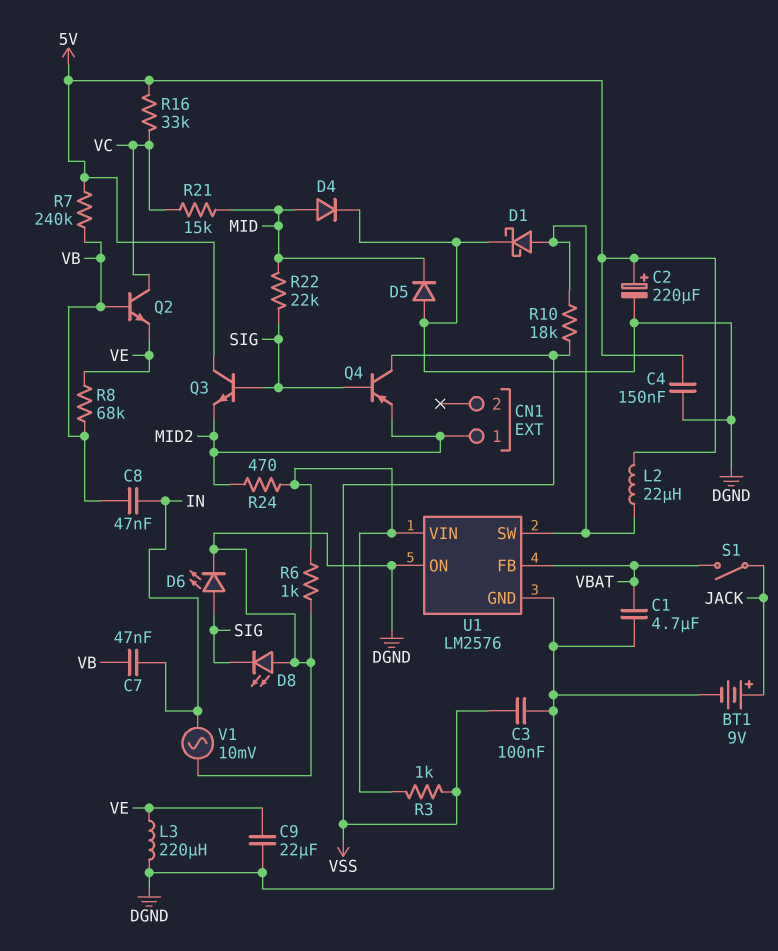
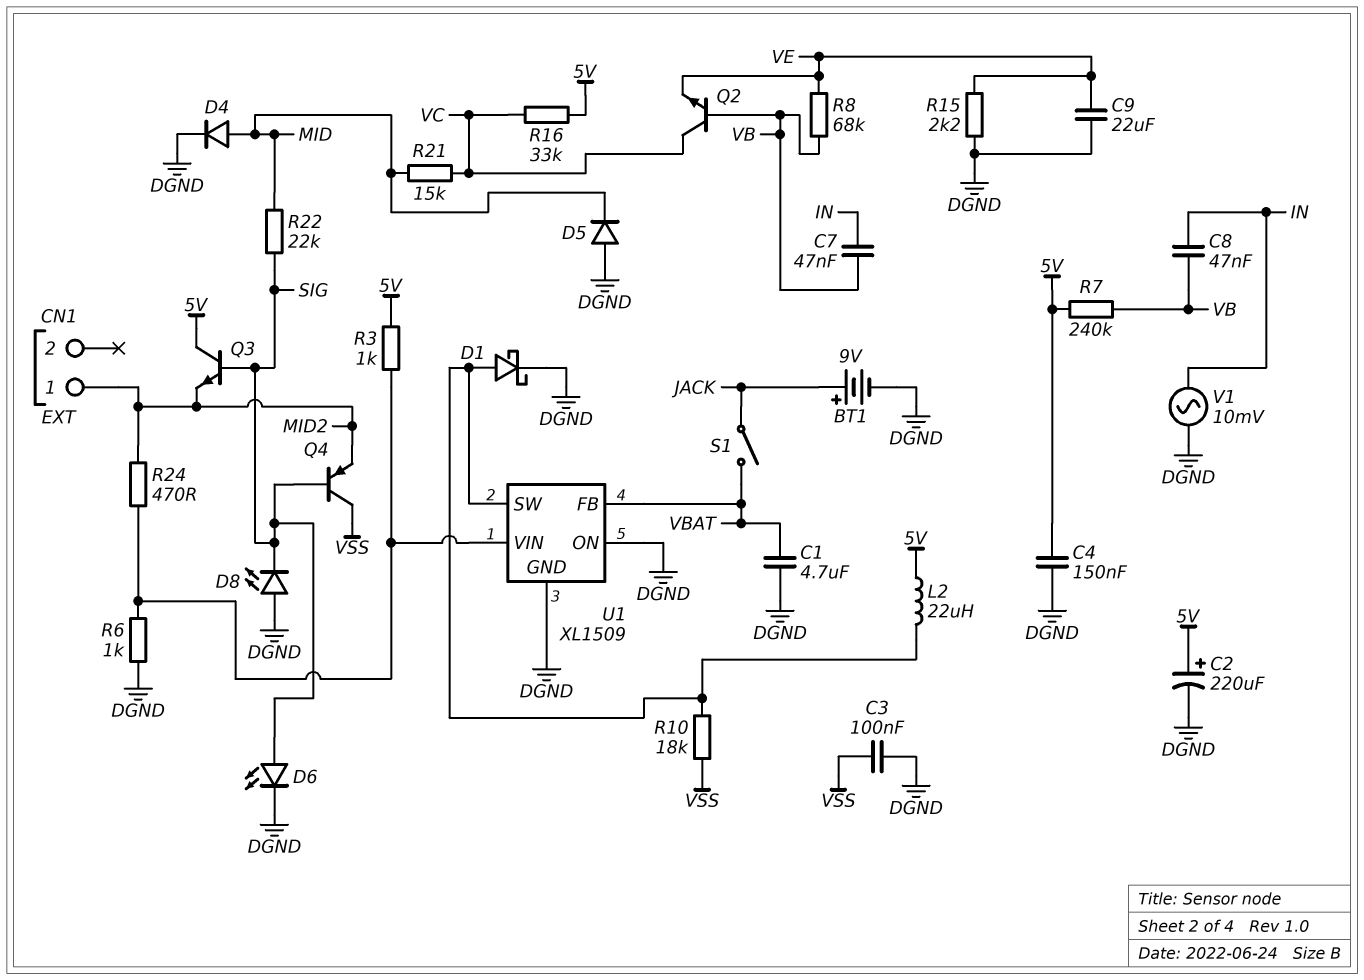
L3: 220uH (DGND, VE) -> none
R3: 1k (U1/VIN, VSS) -> 1k (5V, U1/VIN)
R15: none -> 2.2k (DGND, VE)
U1: LM2576 -> XL1509

